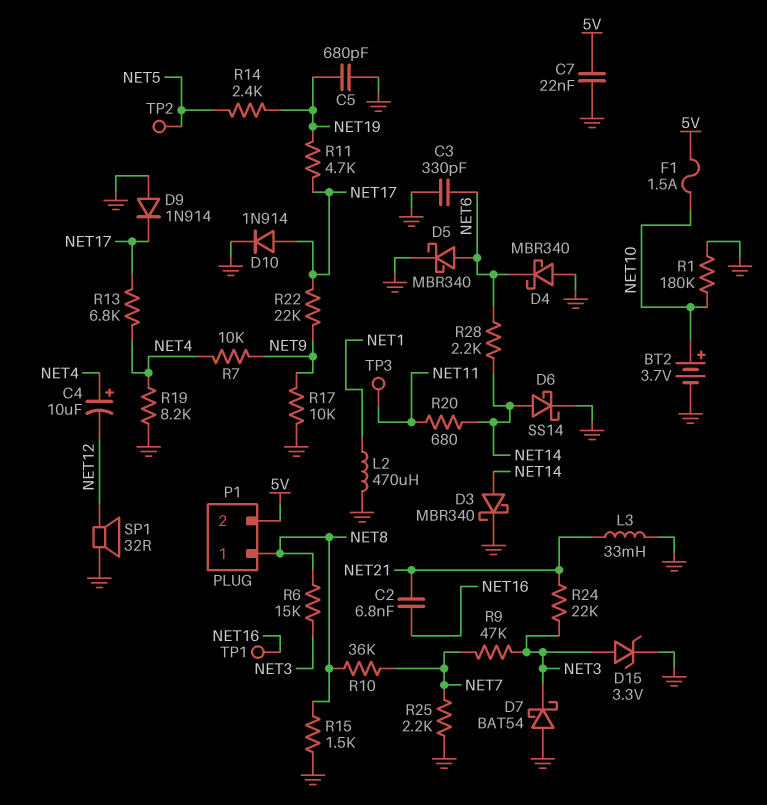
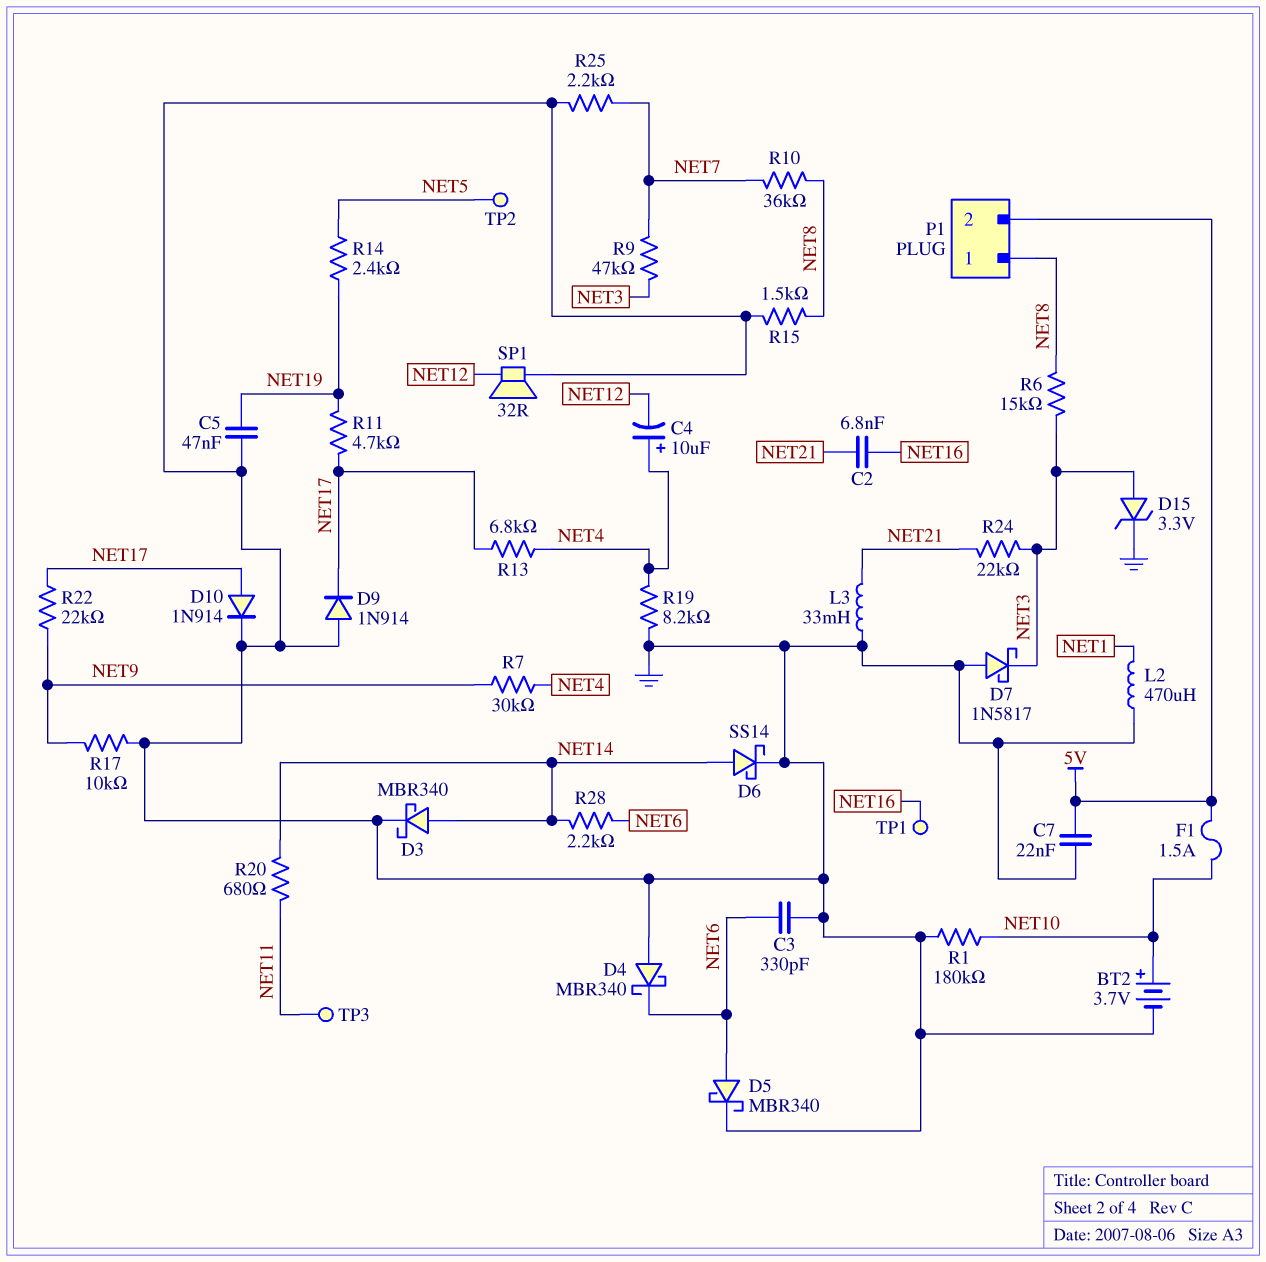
C5: 680pF (GND, NET19) -> 47nF (GND, NET19)
D7: schottky BAT54 (A GND, K NET3) -> schottky 1N5817 (A GND, K NET3)
R7: 10k (NET4, NET9) -> 30k (NET4, NET9)

